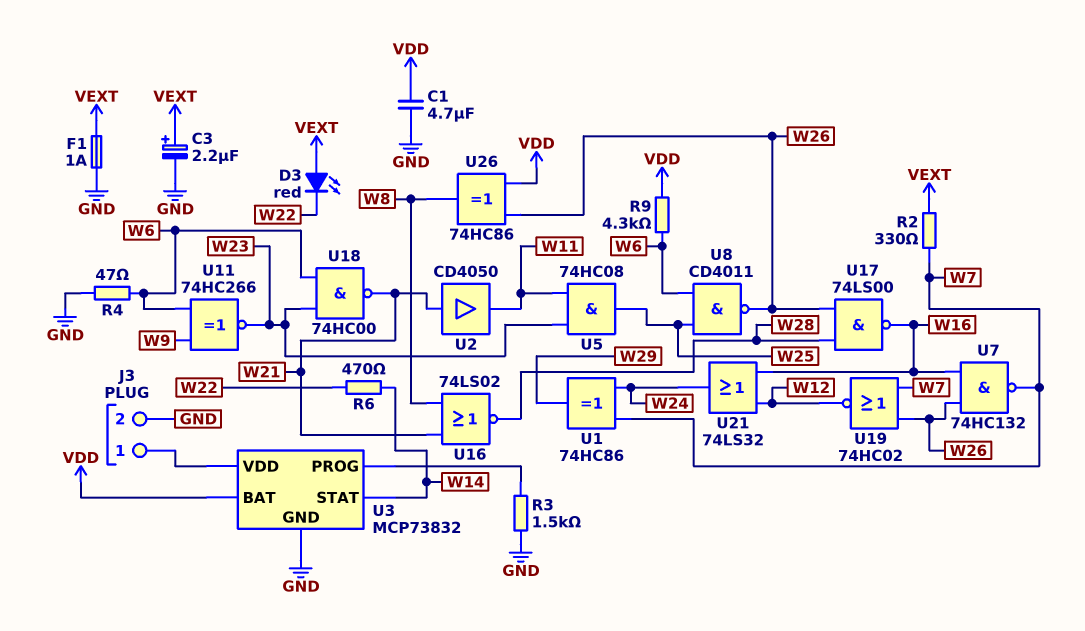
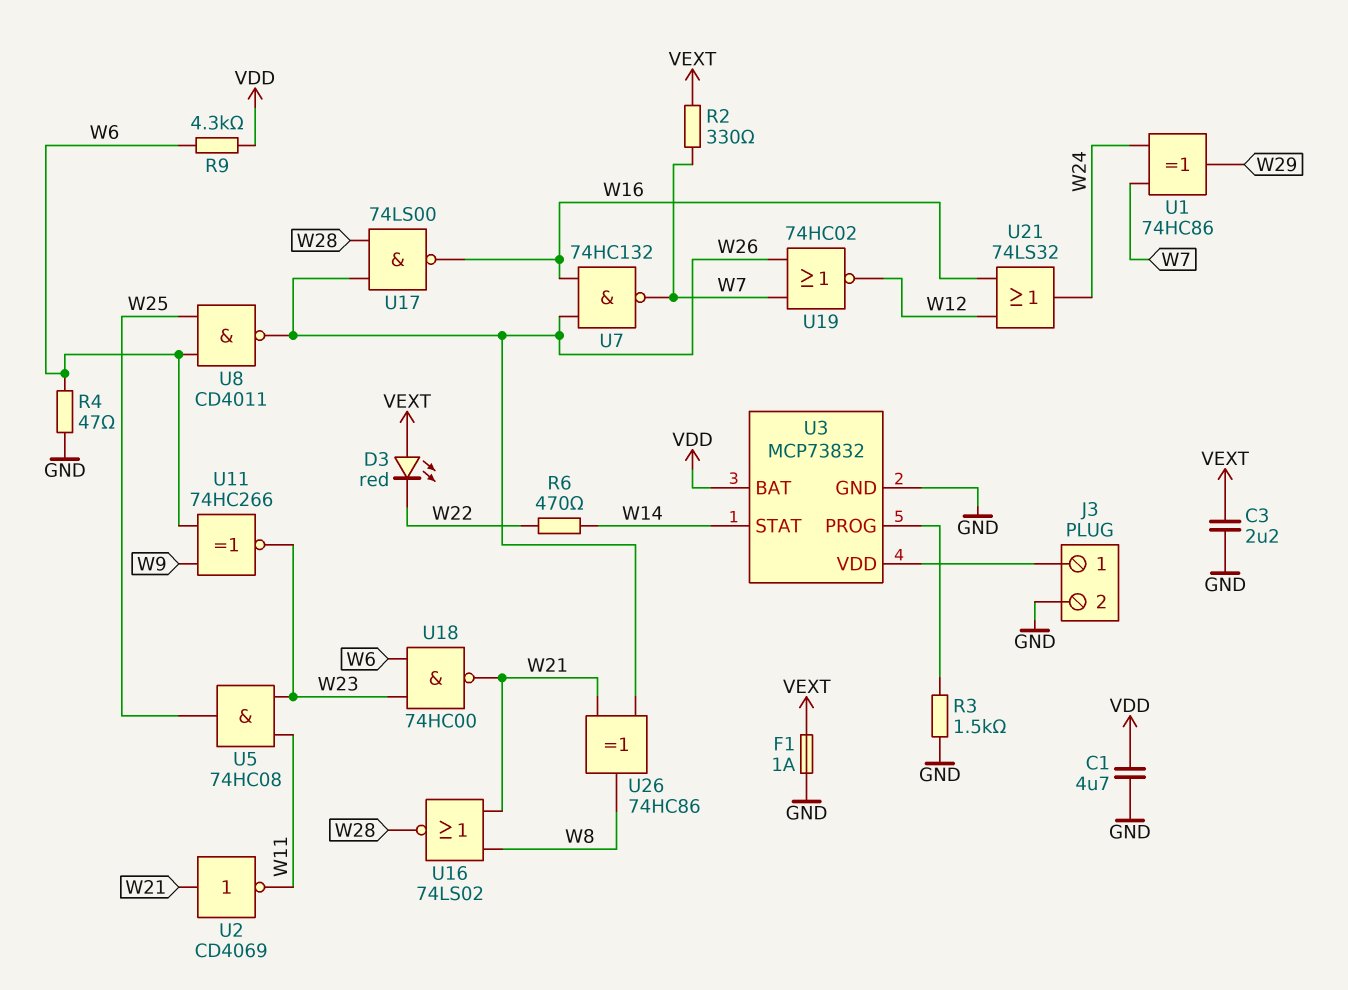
C3: 2.2uF (plus VEXT, minus GND) -> 2.2uF (GND, VEXT)
U2: buffer CD4050 (in W21, out W11) -> NOT CD4069 (in W21, out W11)
U26: XOR 74HC86 (in VDD, in W26, out W8) -> XOR 74HC86 (in W21, in W26, out W8)

